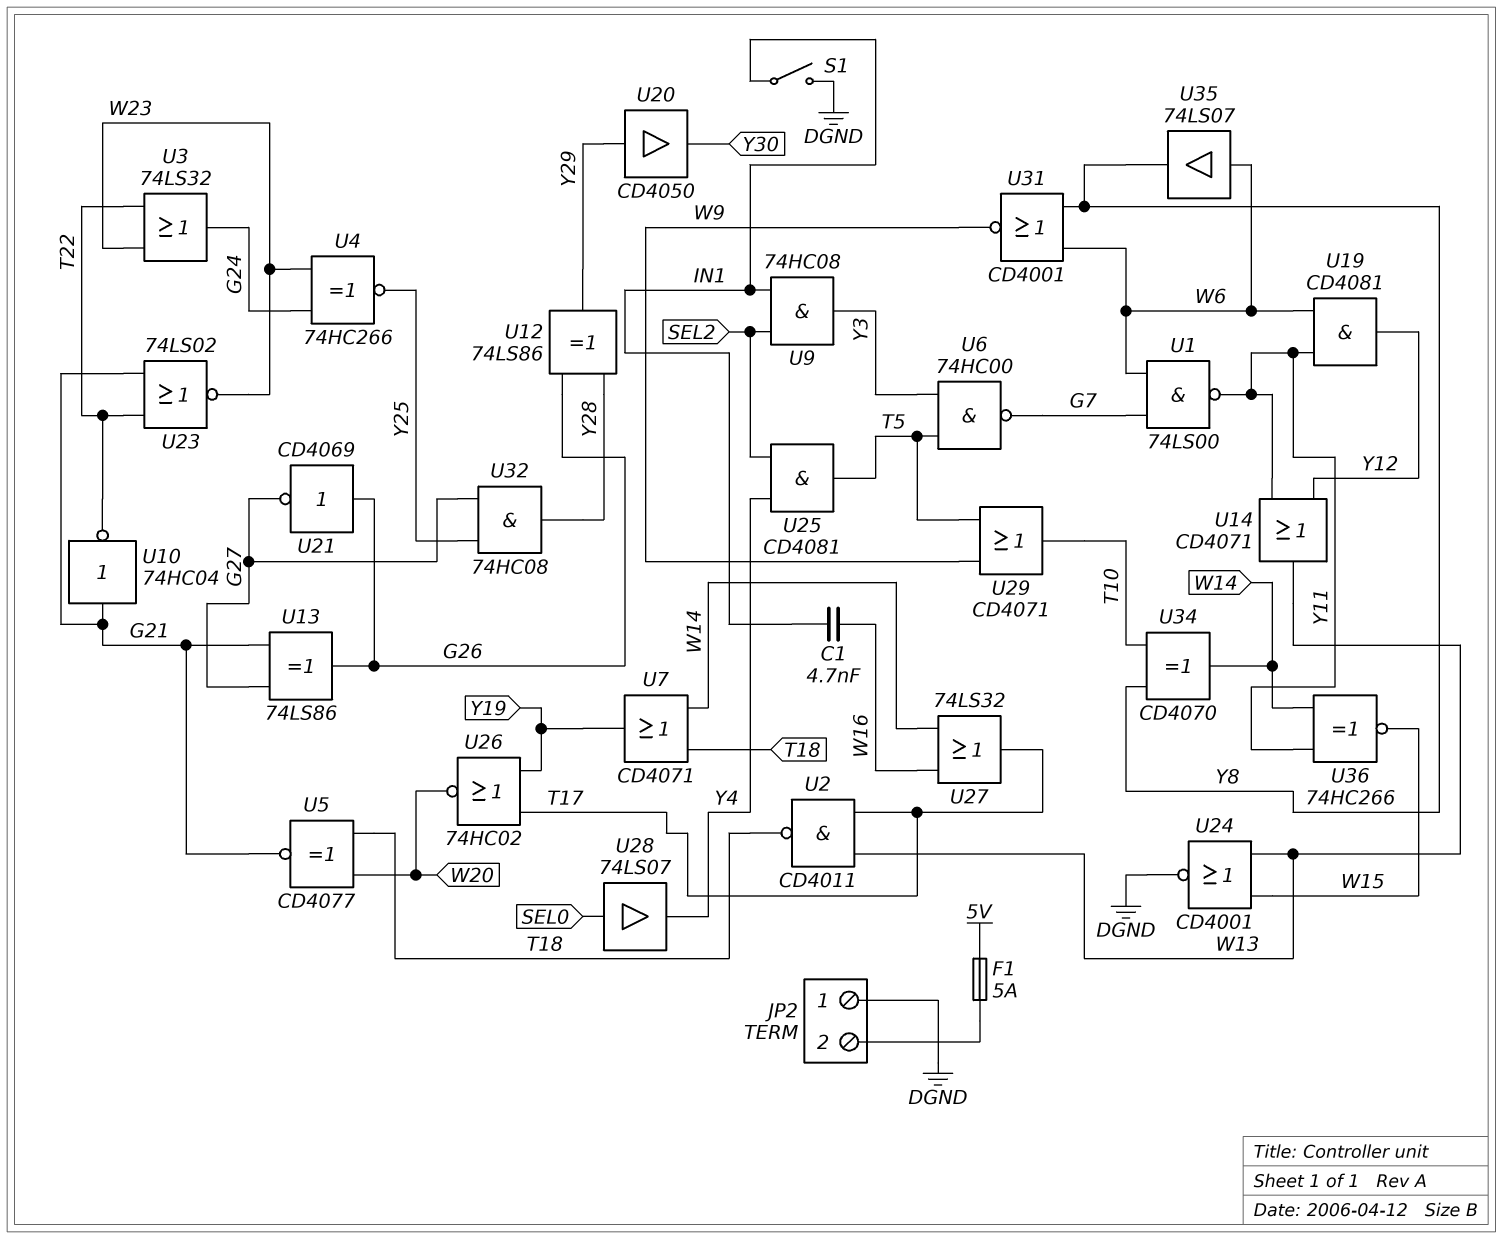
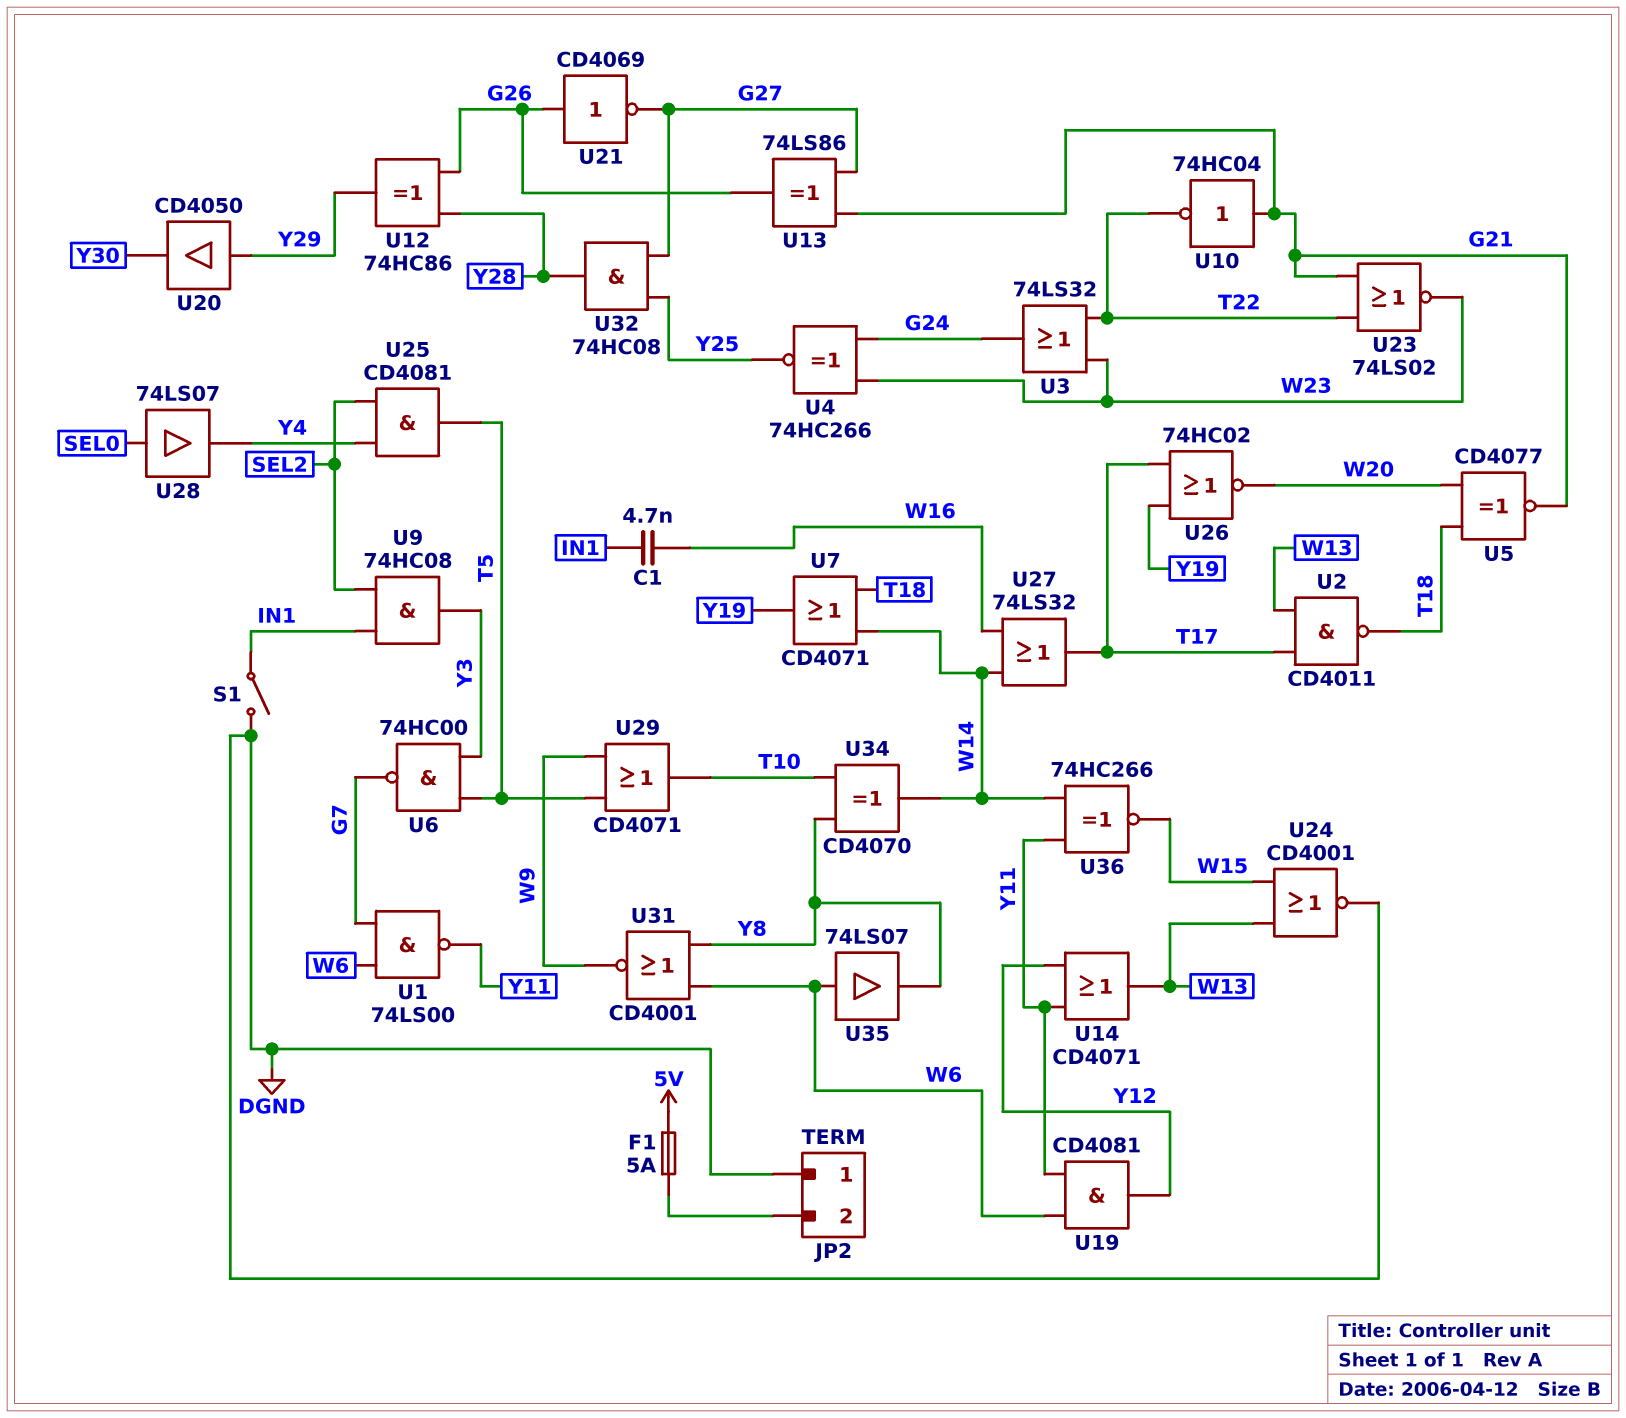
U12: XOR 74LS86 (in G26, in Y28, out Y29) -> XOR 74HC86 (in G26, in Y28, out Y29)

